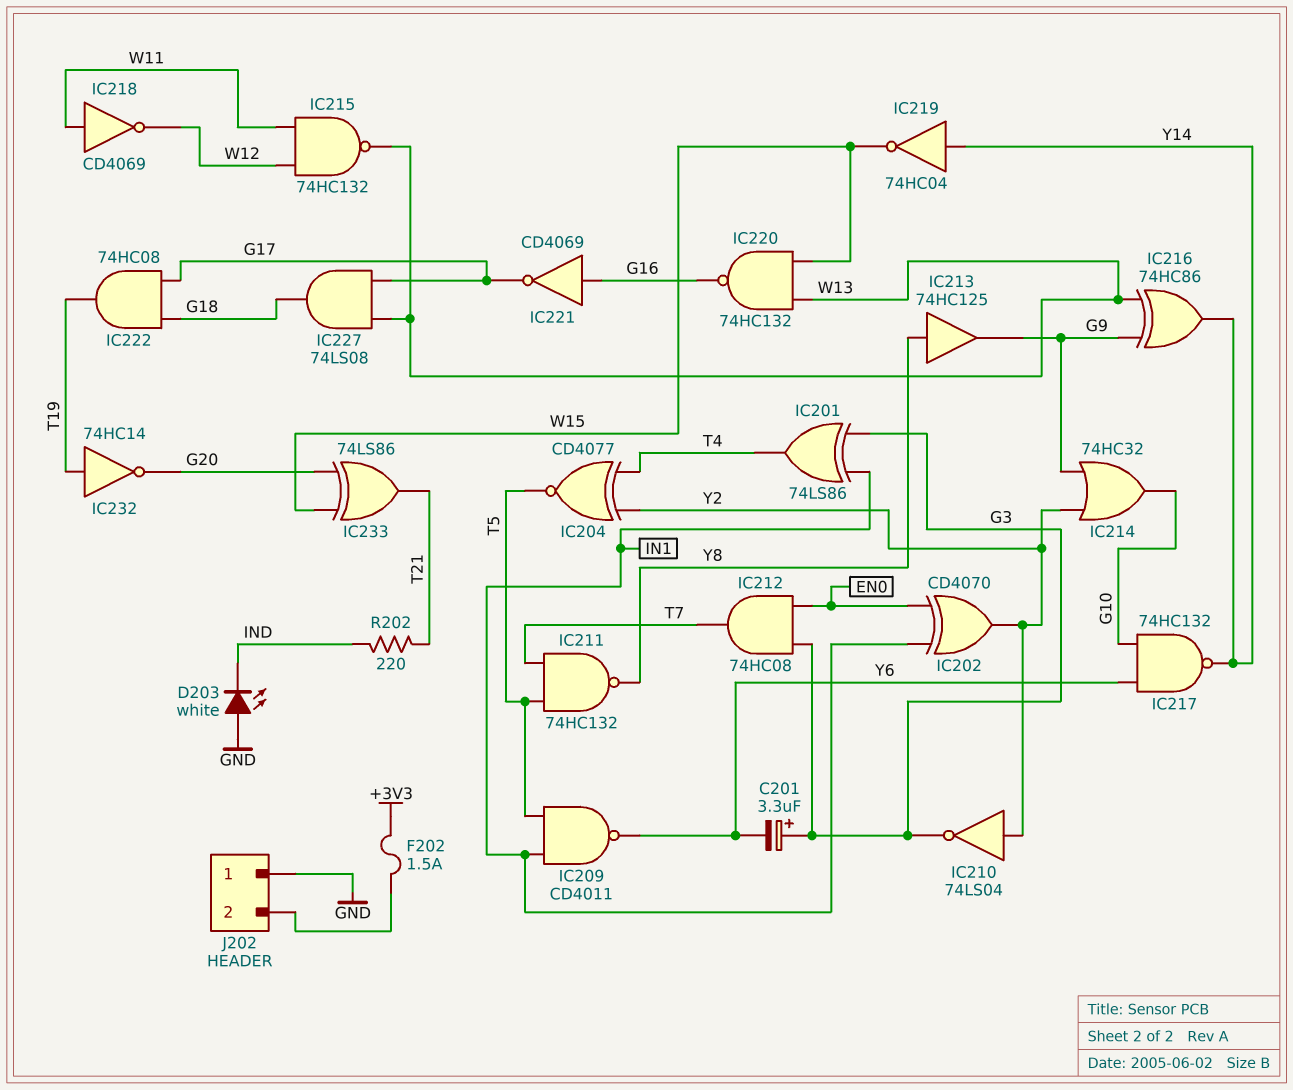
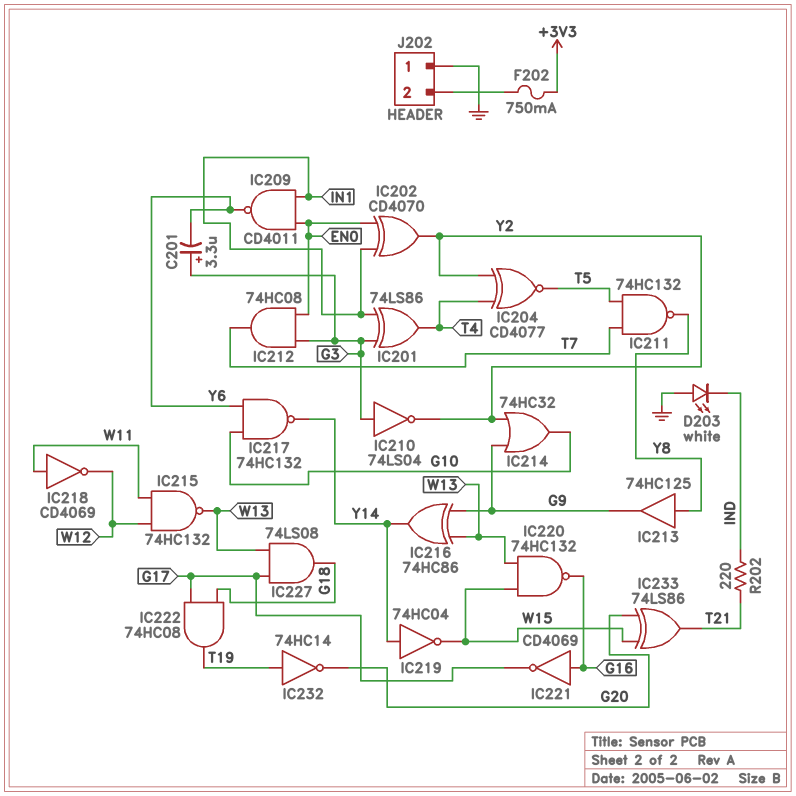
F202: 1.5A (+3V3, J202/2) -> 750mA (+3V3, J202/2)
IC209: NAND CD4011 (in IN1, in T5, out Y6) -> NAND CD4011 (in EN0, in IN1, out Y6)
IC210: NOT 74LS04 (in Y2, out G3) -> NOT 74LS04 (in G3, out Y2)

